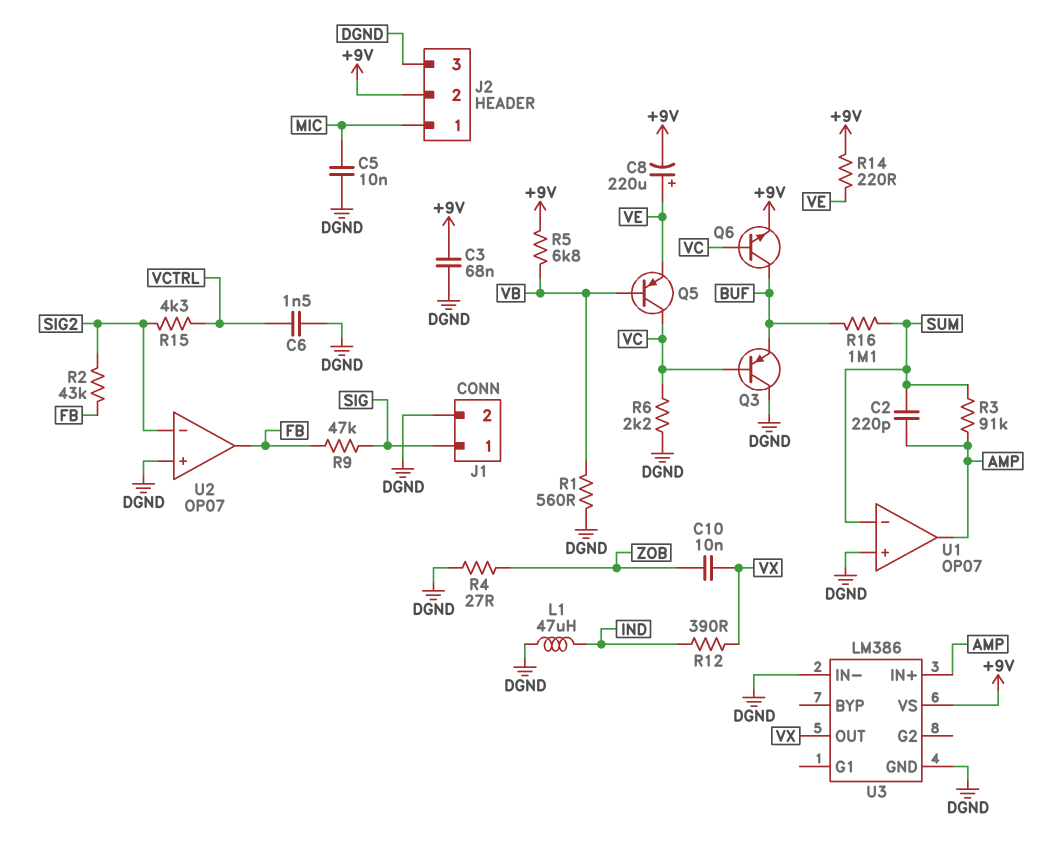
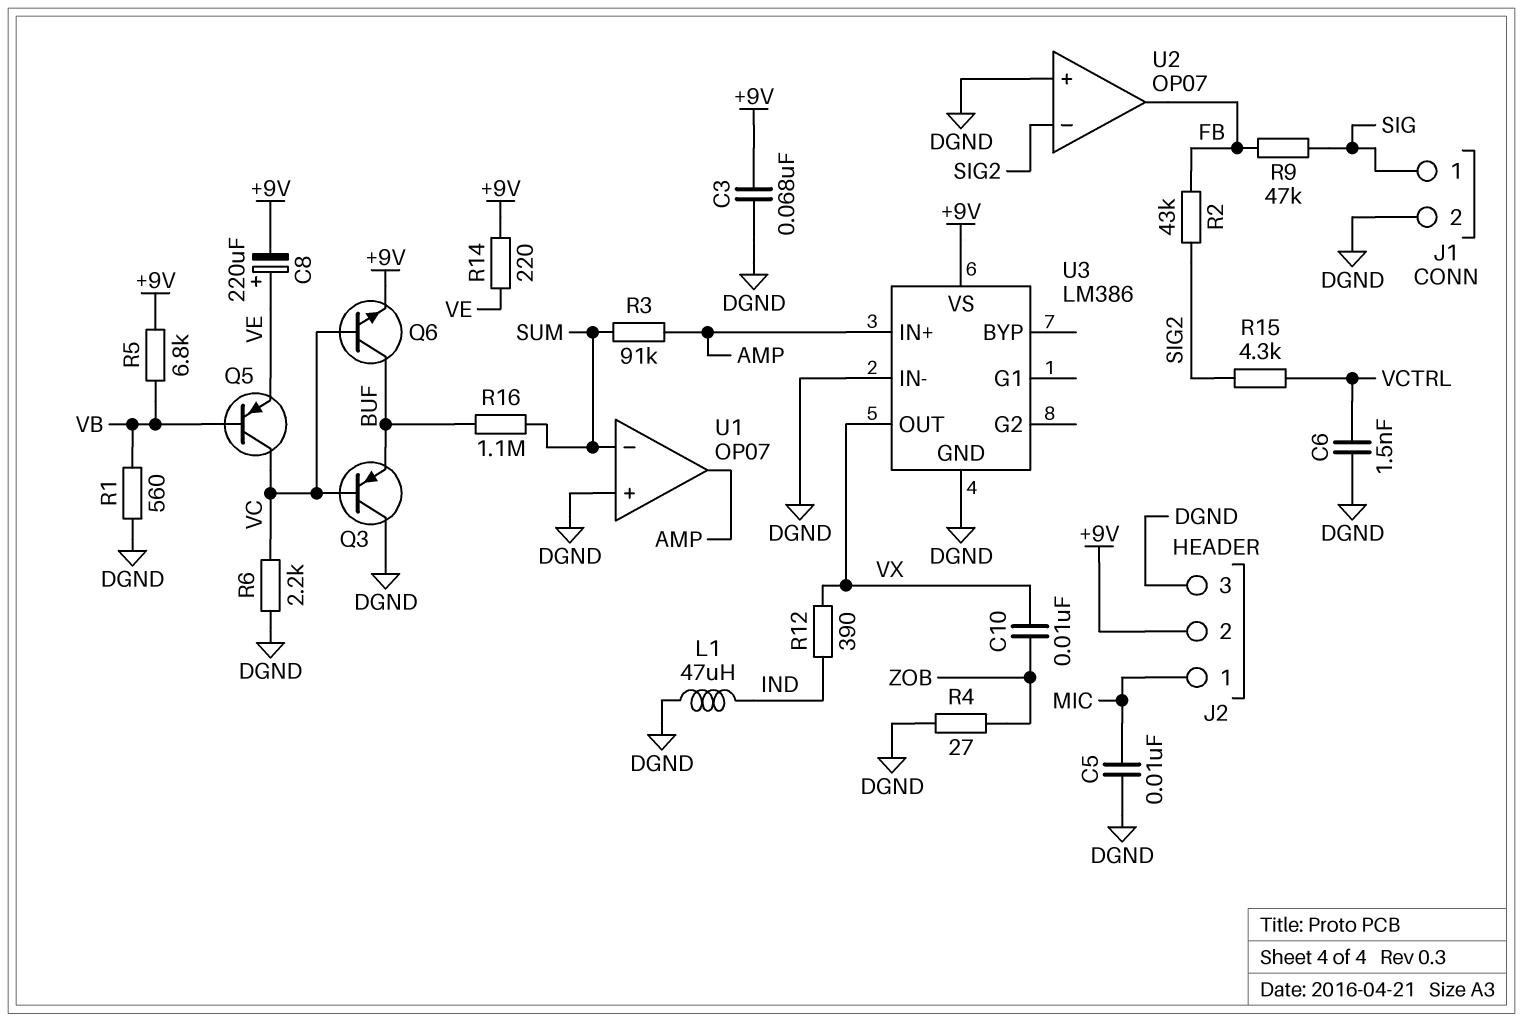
C2: 220pF (AMP, SUM) -> none

